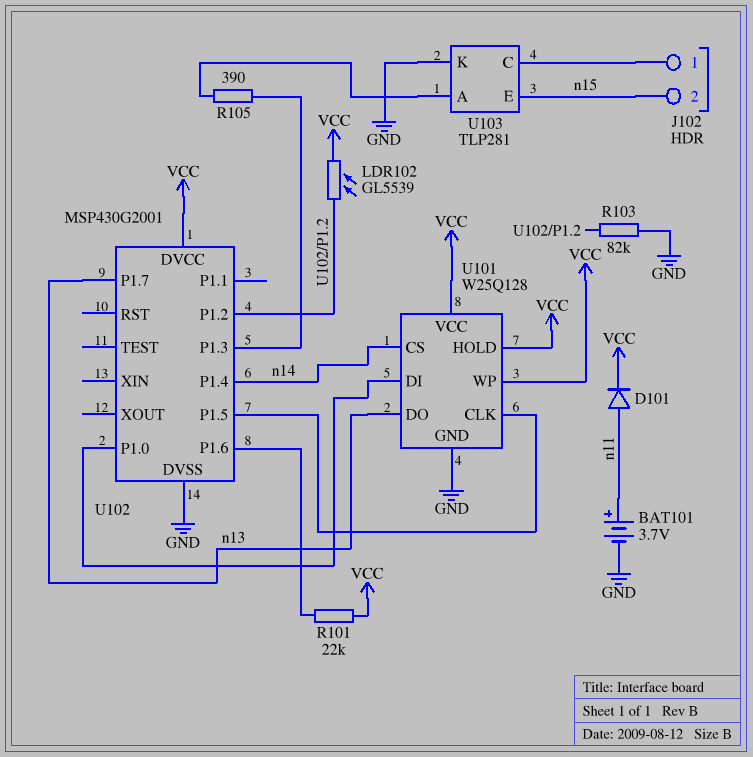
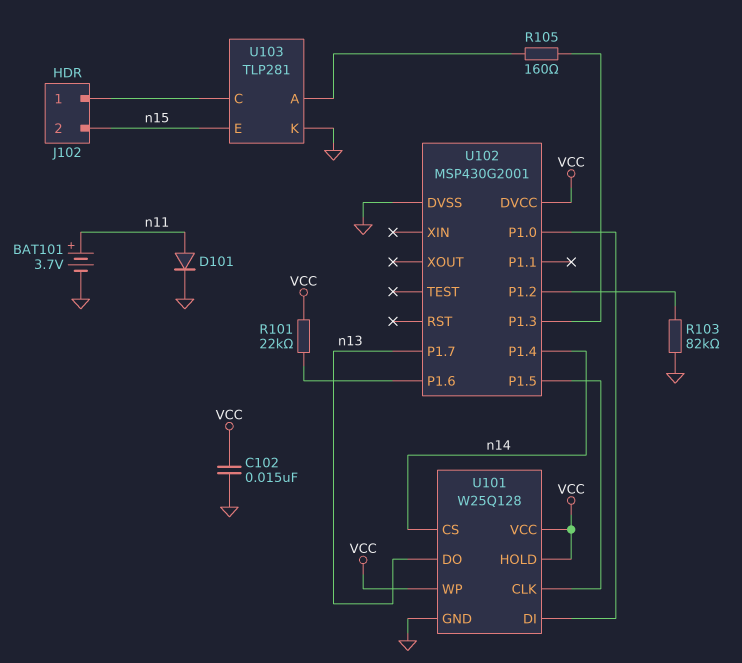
C102: none -> 15nF (GND, VCC)
D101: diode (A n11, K VCC) -> diode (A n11, K GND)
LDR102: GL5539 (U102/P1.2, VCC) -> none
R105: 390 (U102/P1.3, U103/A) -> 160 (U102/P1.3, U103/A)

